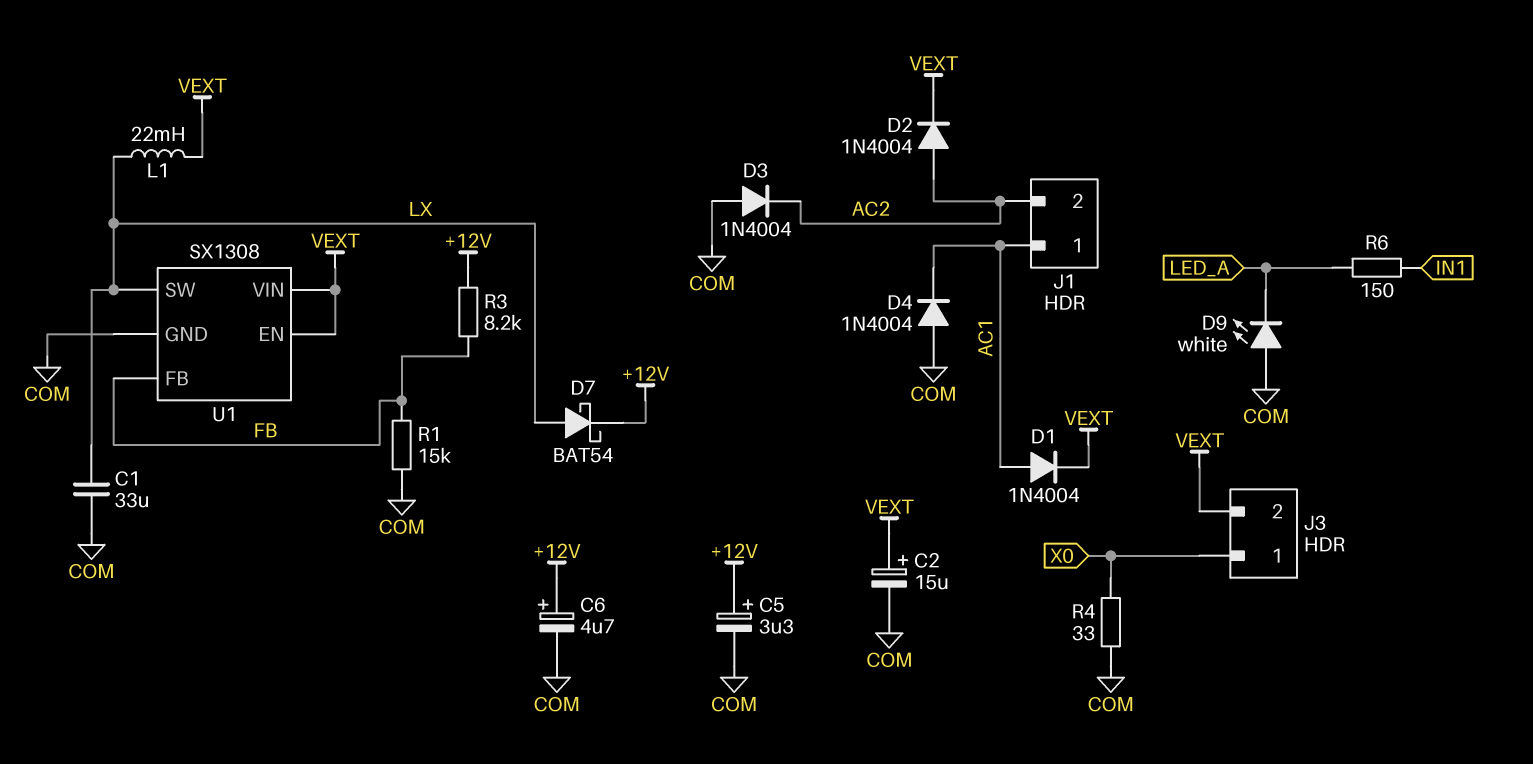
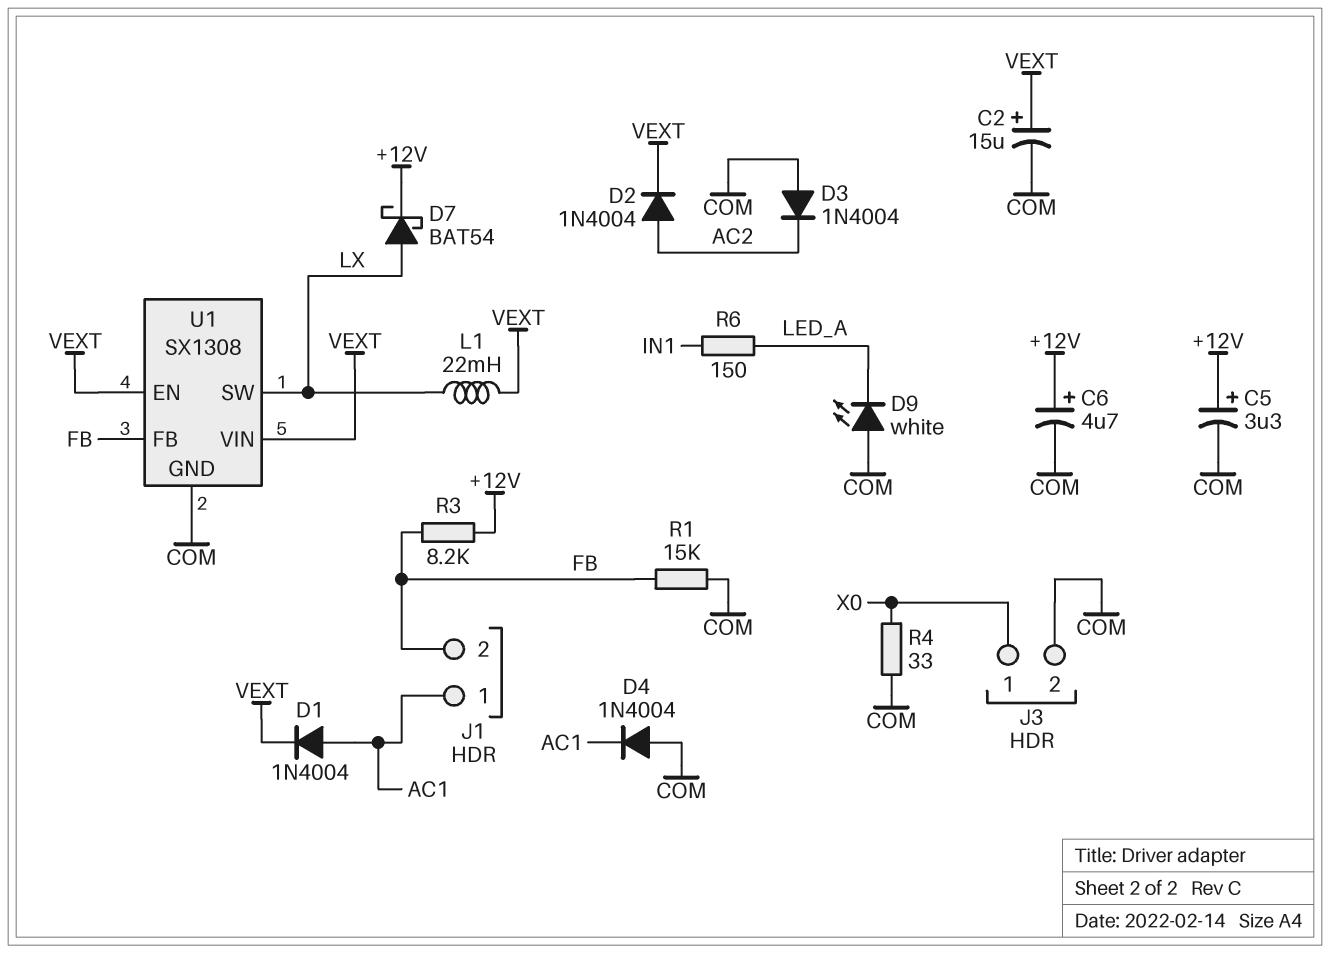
C1: 33uF (COM, LX) -> none
J1 pin 2: AC2 -> FB
J3 pin 2: VEXT -> COM

